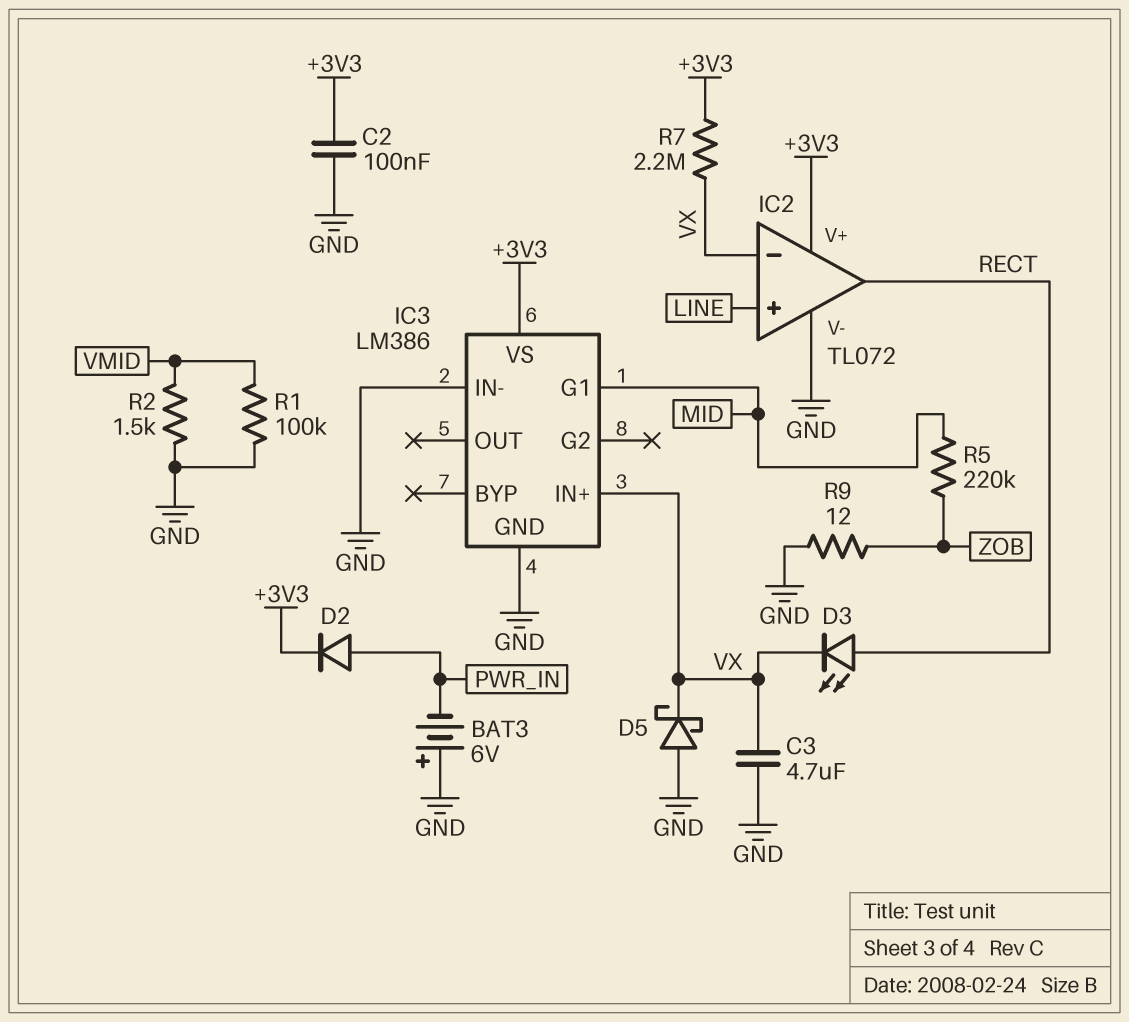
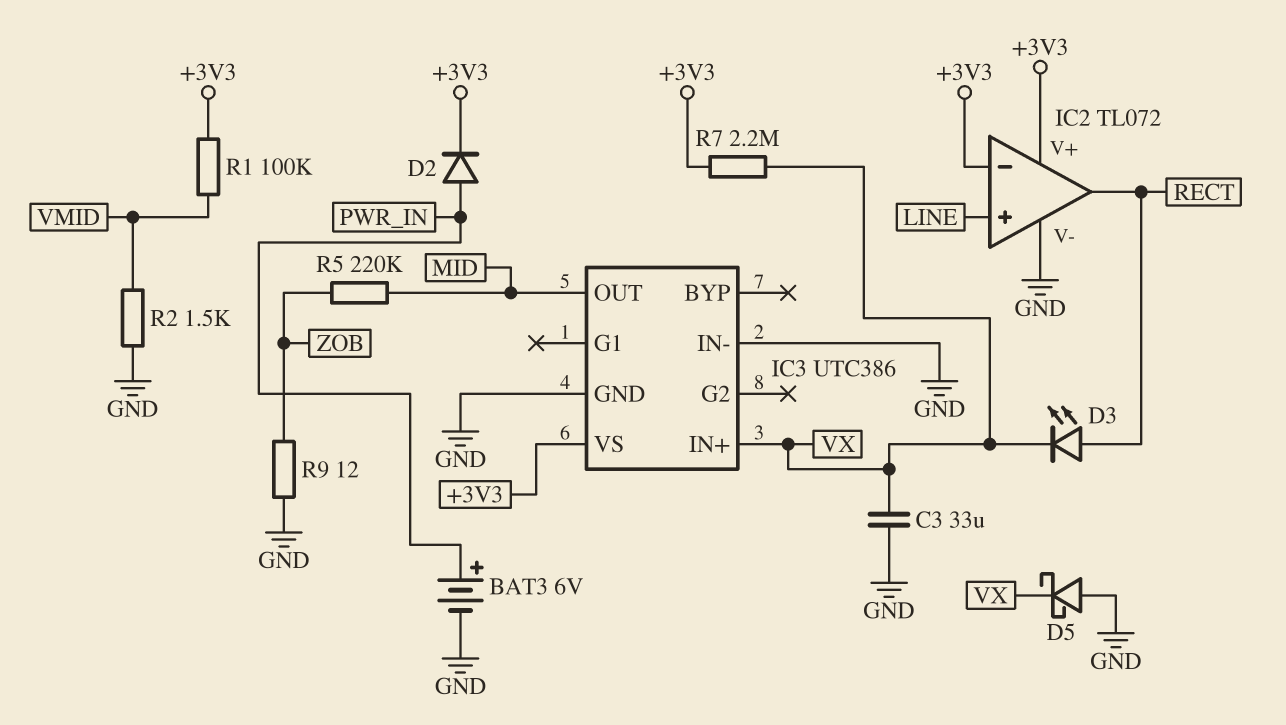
BAT3: 6V (plus GND, minus PWR_IN) -> 6V (plus PWR_IN, minus GND)
C2: 100nF (+3V3, GND) -> none
C3: 4.7uF (GND, VX) -> 33uF (GND, VX)
IC2 pin in-: VX -> +3V3
IC3: LM386 -> UTC386
IC3 pin G1: MID -> none
IC3 pin OUT: none -> MID
R1: 100k (GND, VMID) -> 100k (+3V3, VMID)

